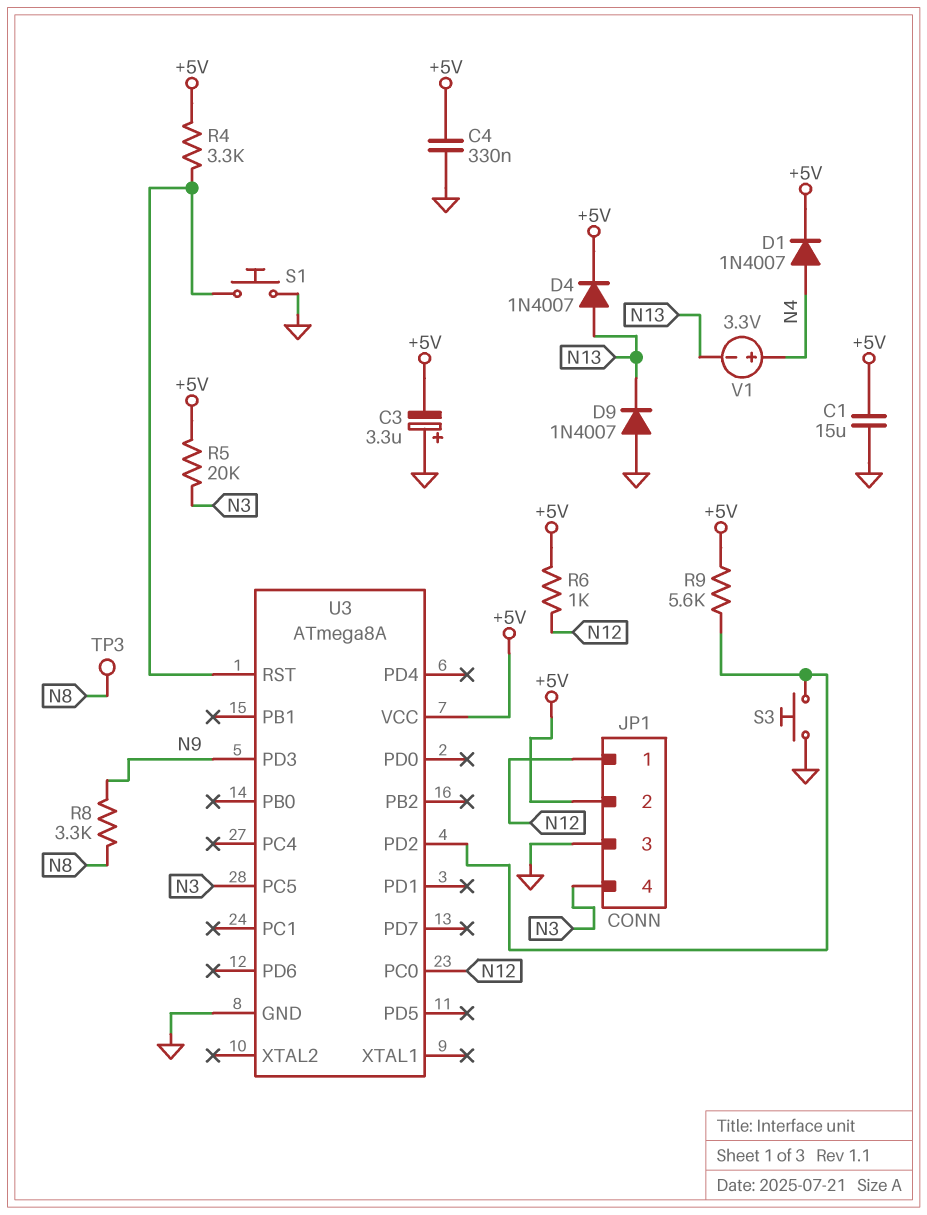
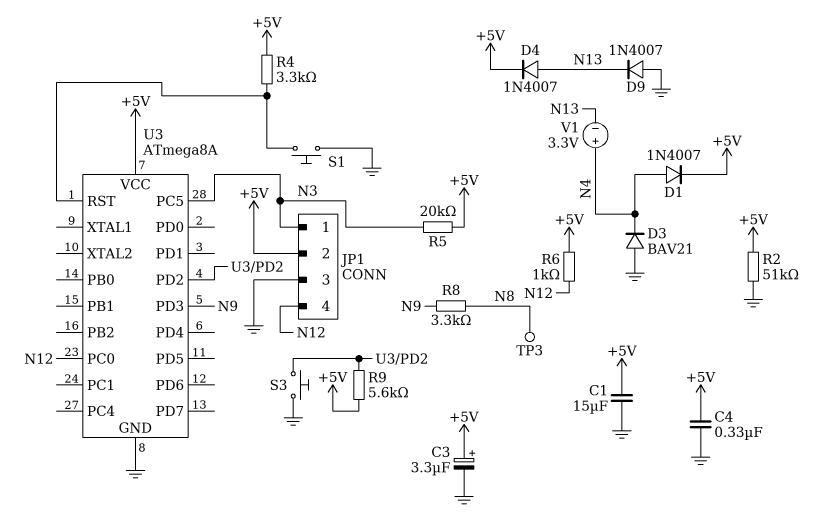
C3: 3.3uF (plus GND, minus +5V) -> 3.3uF (plus +5V, minus GND)
D3: none -> diode BAV21 (A GND, K N4)
JP1 pin 1: N12 -> N3
JP1 pin 4: N3 -> N12
R2: none -> 51k (+5V, GND)

